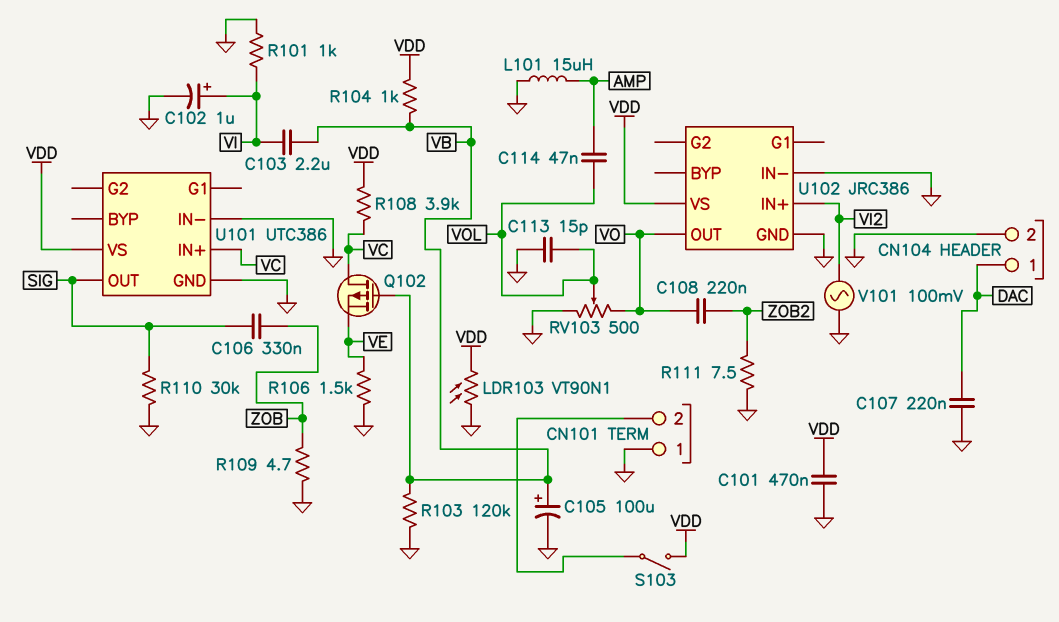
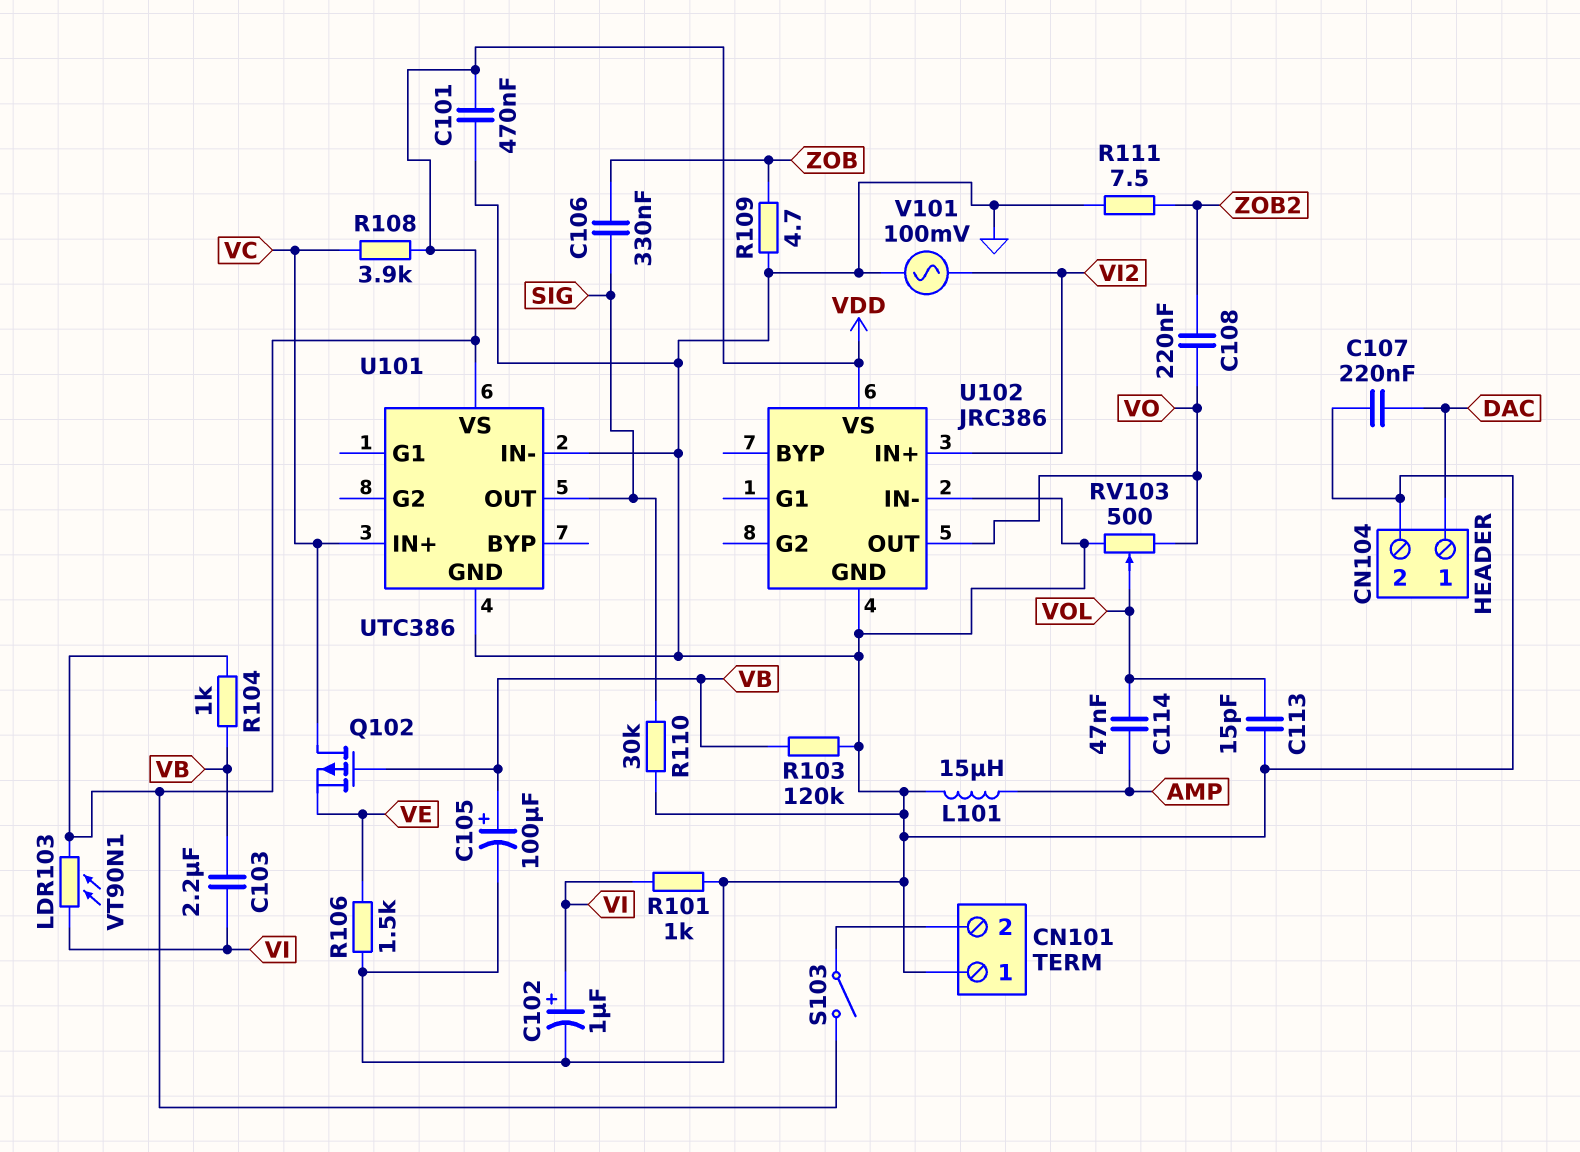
LDR103: VT90N1 (GND, VDD) -> VT90N1 (VDD, VI)

